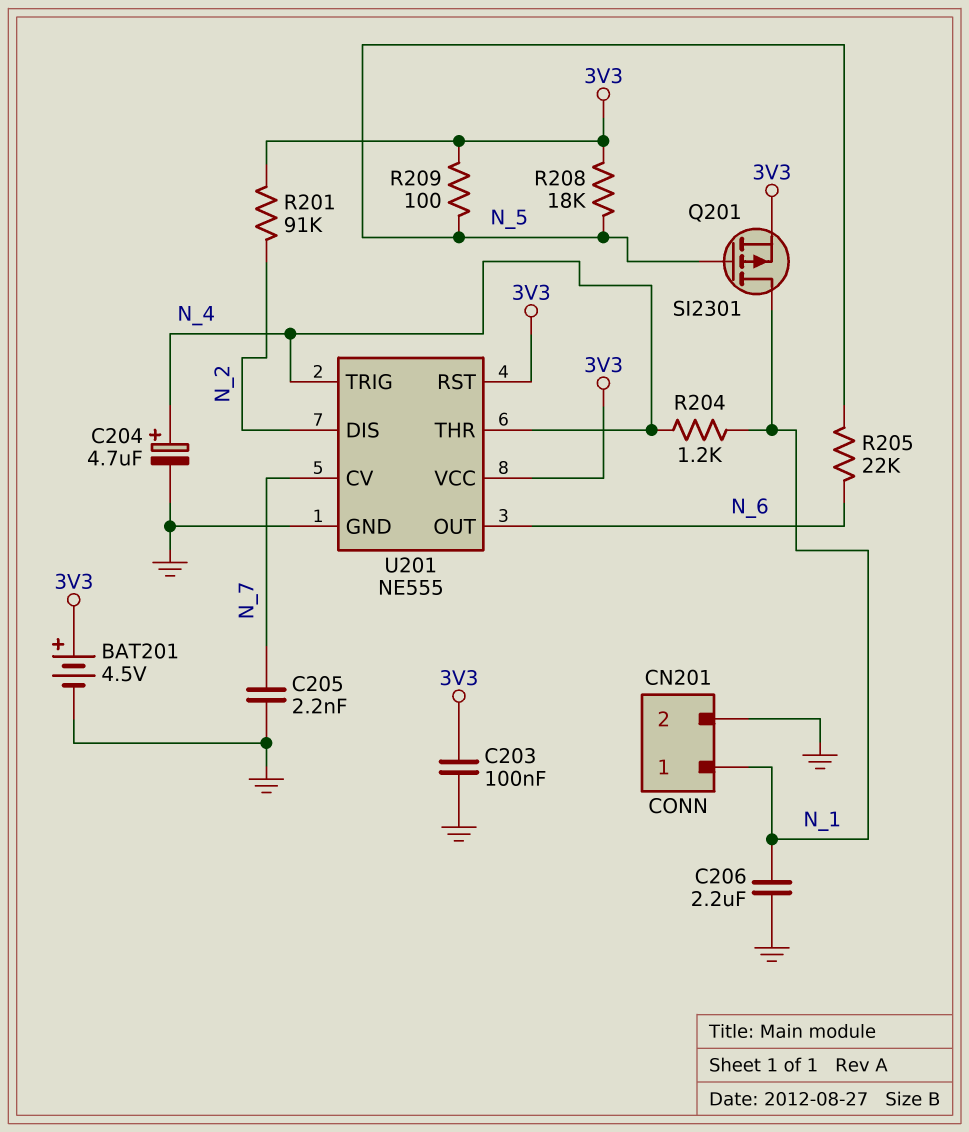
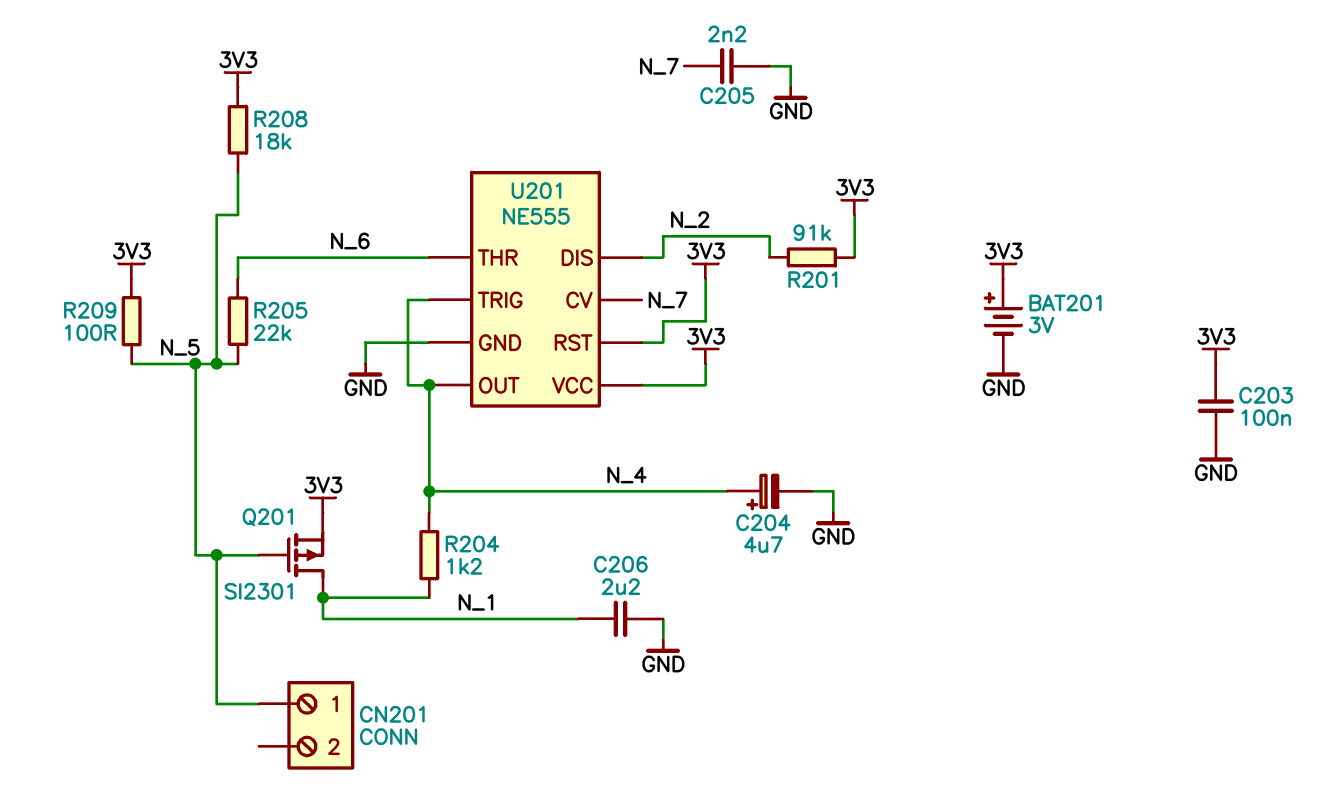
BAT201: 4.5V (plus 3V3, minus GND) -> 3V (plus 3V3, minus GND)
CN201 pin 1: N_1 -> N_5
CN201 pin 2: GND -> none
U201 pin OUT: N_6 -> N_4
U201 pin THR: N_4 -> N_6

